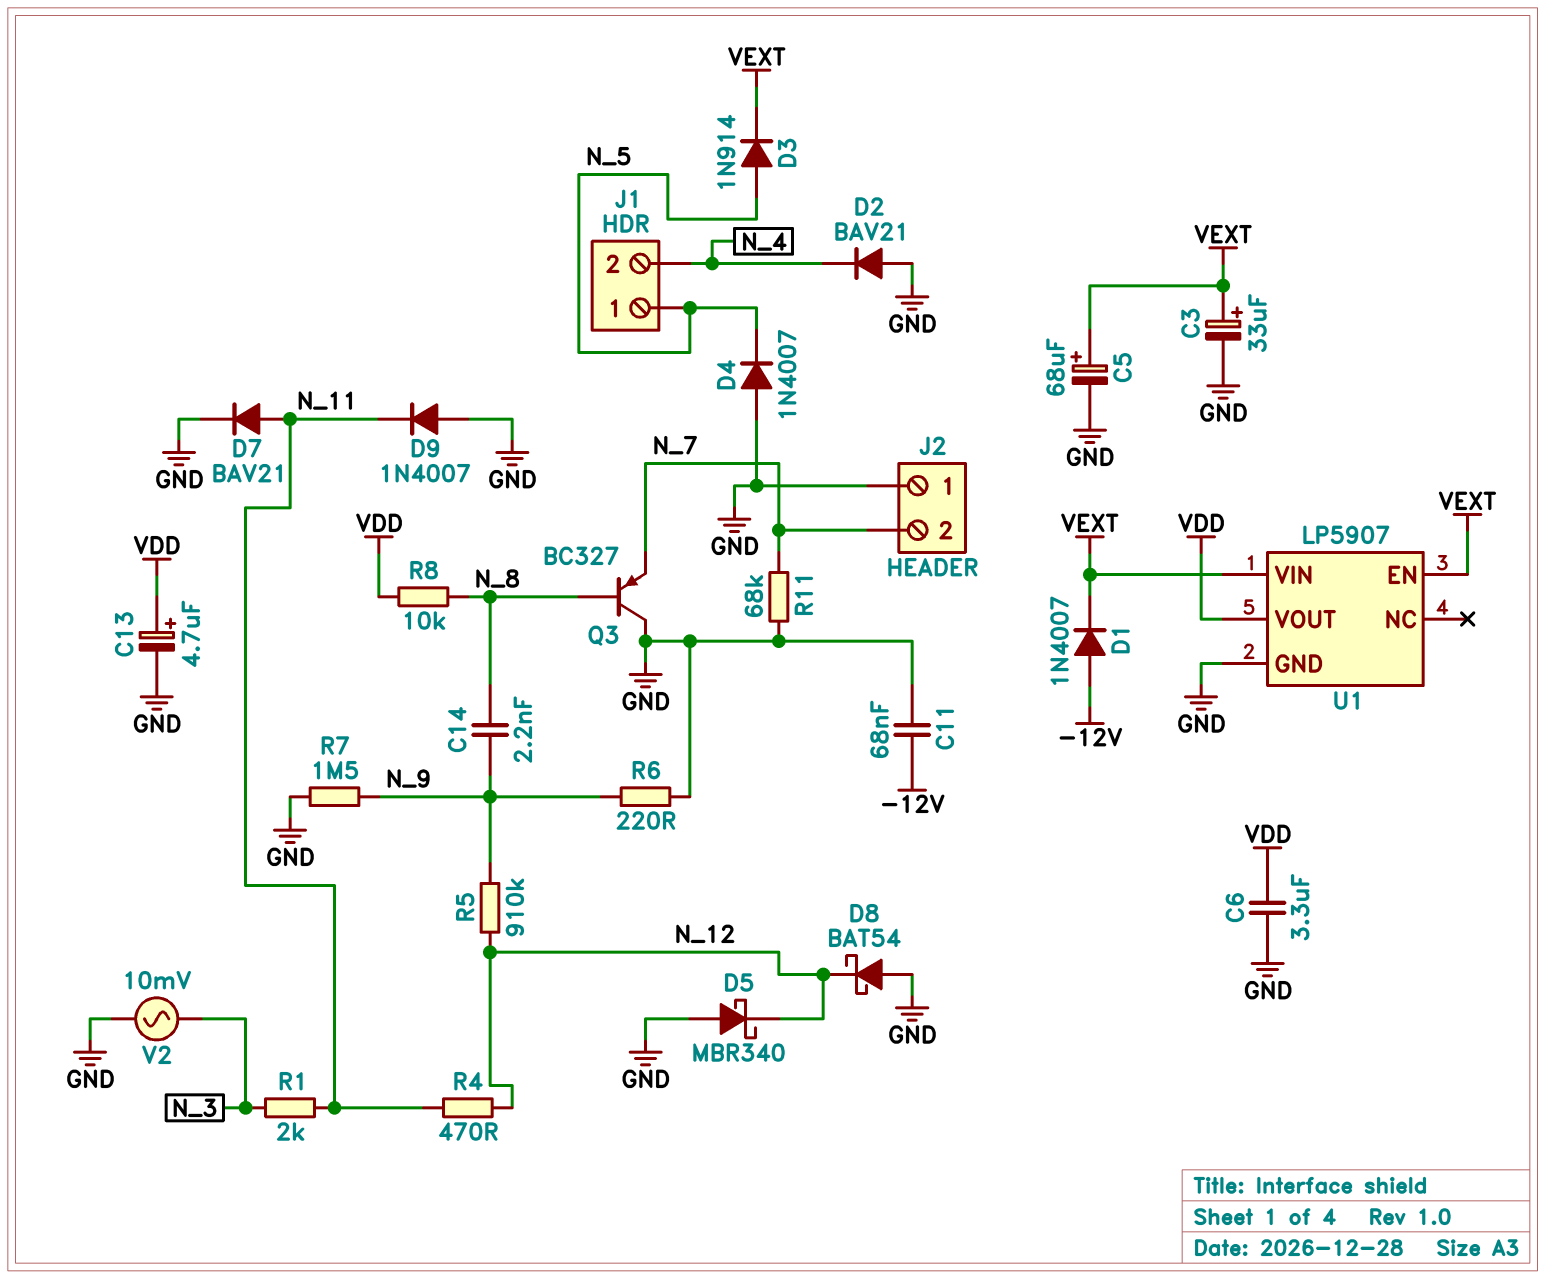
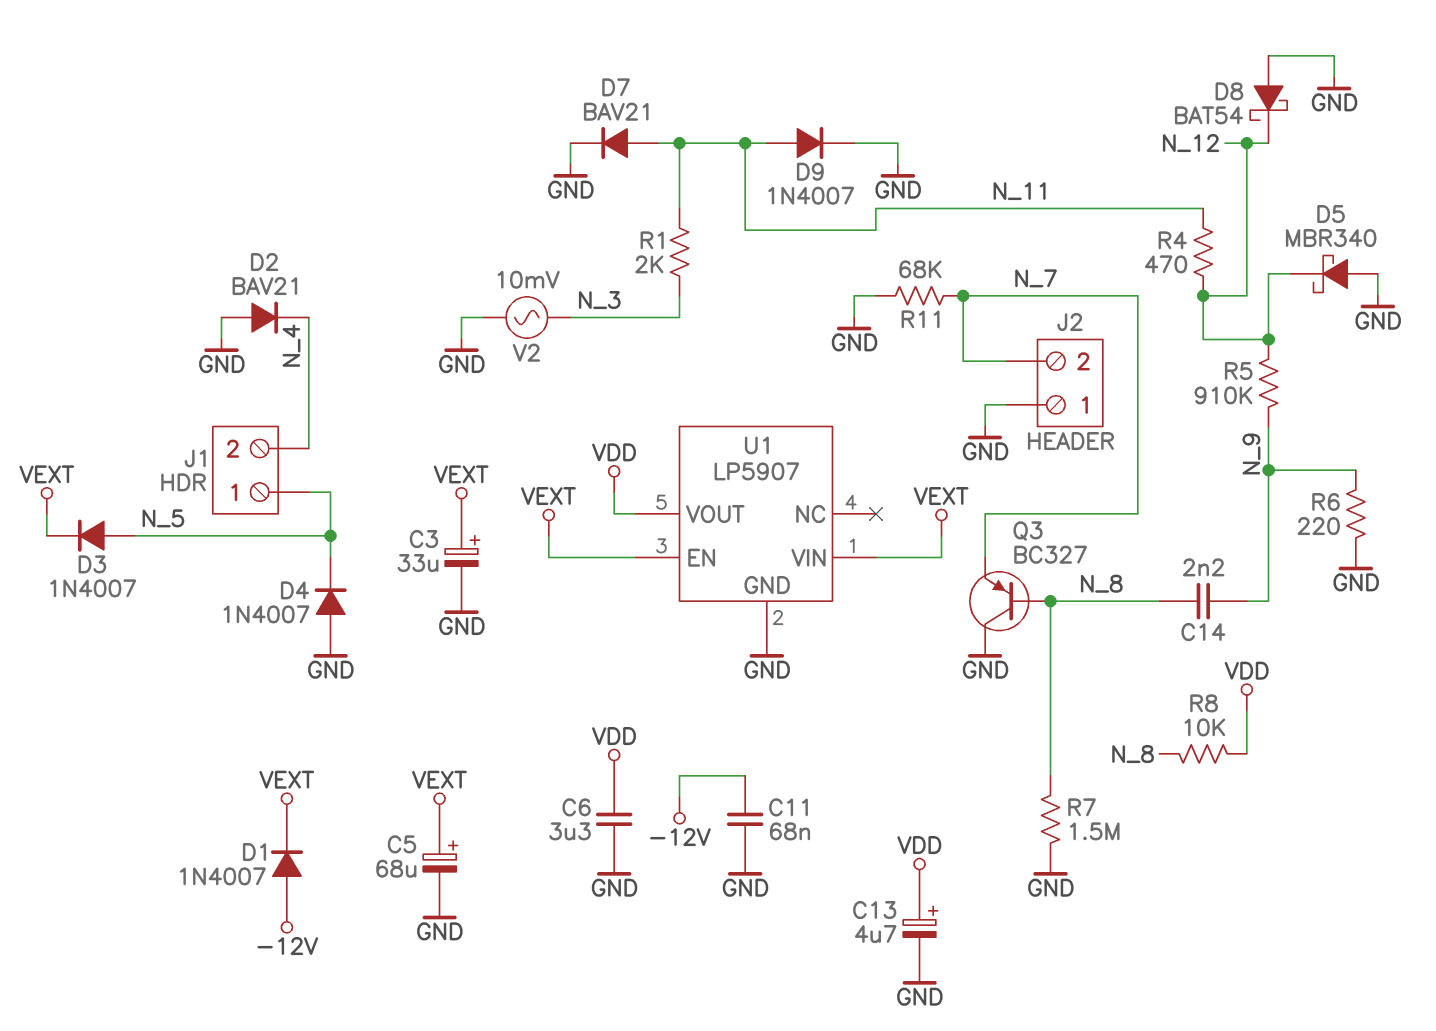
D3: diode 1N914 (A N_5, K VEXT) -> diode 1N4007 (A N_5, K VEXT)
D9: diode 1N4007 (A GND, K N_11) -> diode 1N4007 (A N_11, K GND)
R7: 1.5M (GND, N_9) -> 1.5M (GND, N_8)

